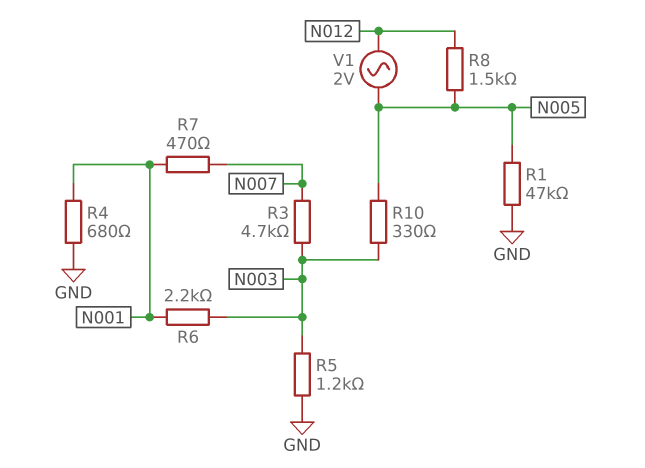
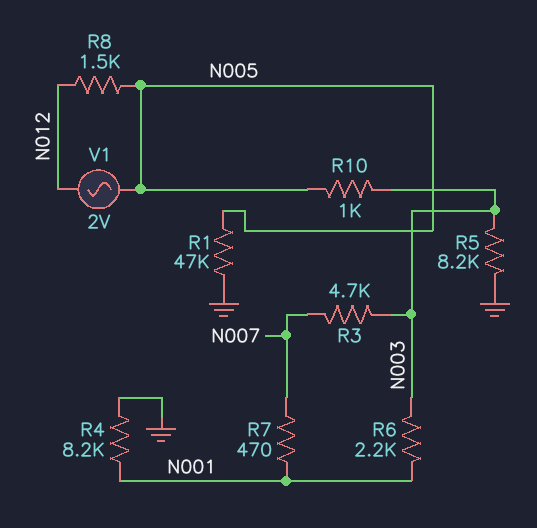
R4: 680 (GND, N001) -> 8.2k (GND, N001)
R5: 1.2k (GND, N003) -> 8.2k (GND, N003)
R10: 330 (N003, N005) -> 1k (N003, N005)

